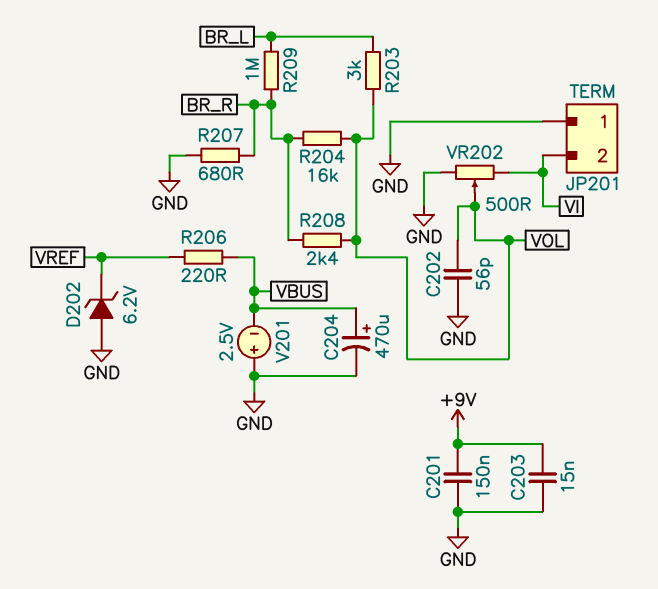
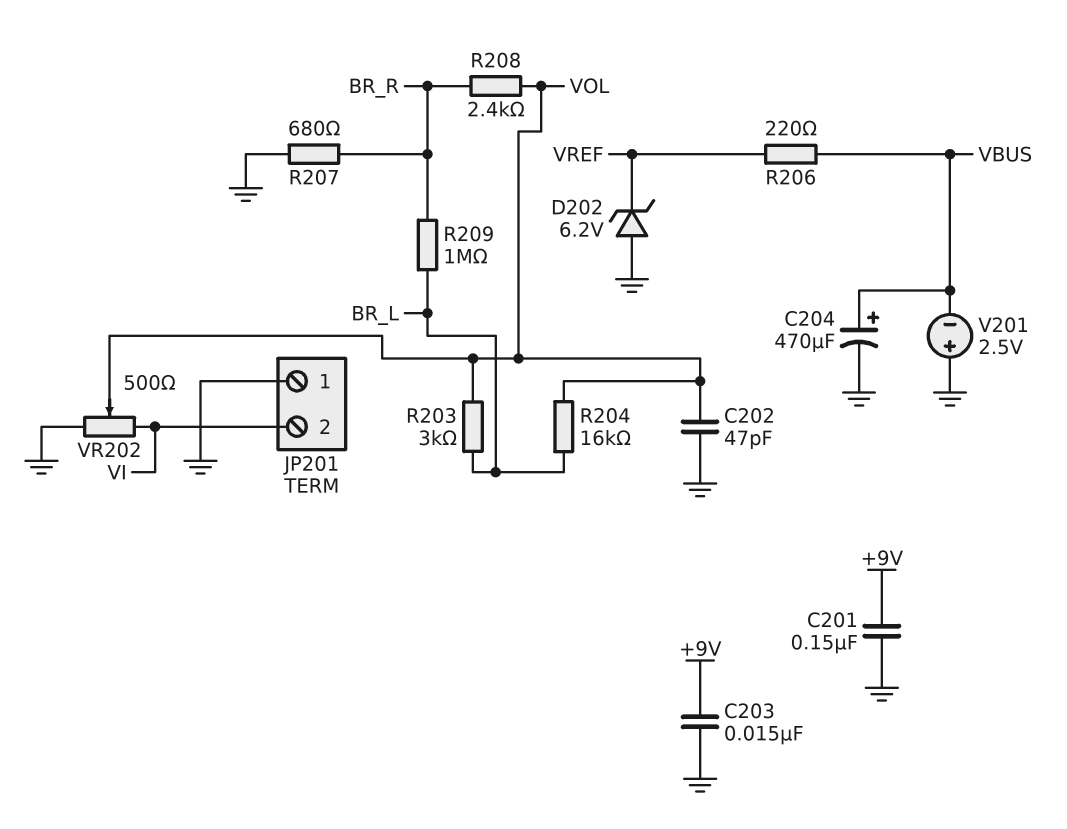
C202: 56pF (GND, VOL) -> 47pF (GND, VOL)
R204: 16k (BR_R, VOL) -> 16k (BR_L, VOL)

